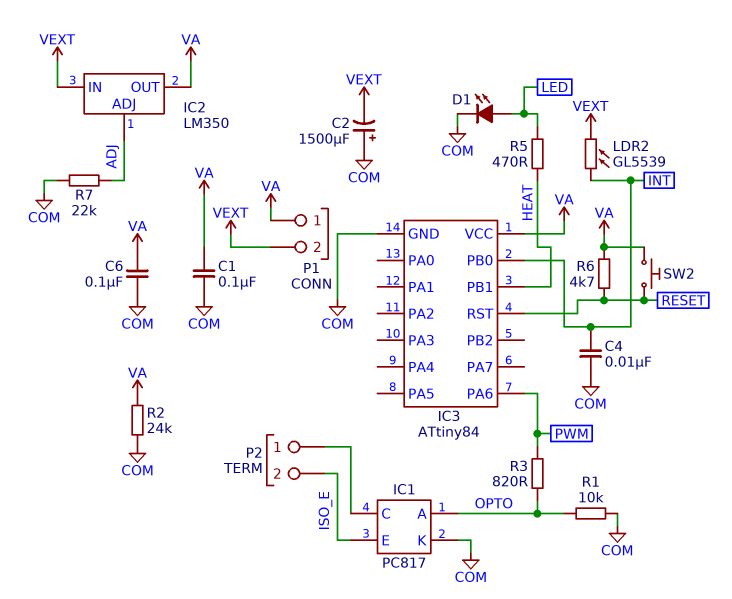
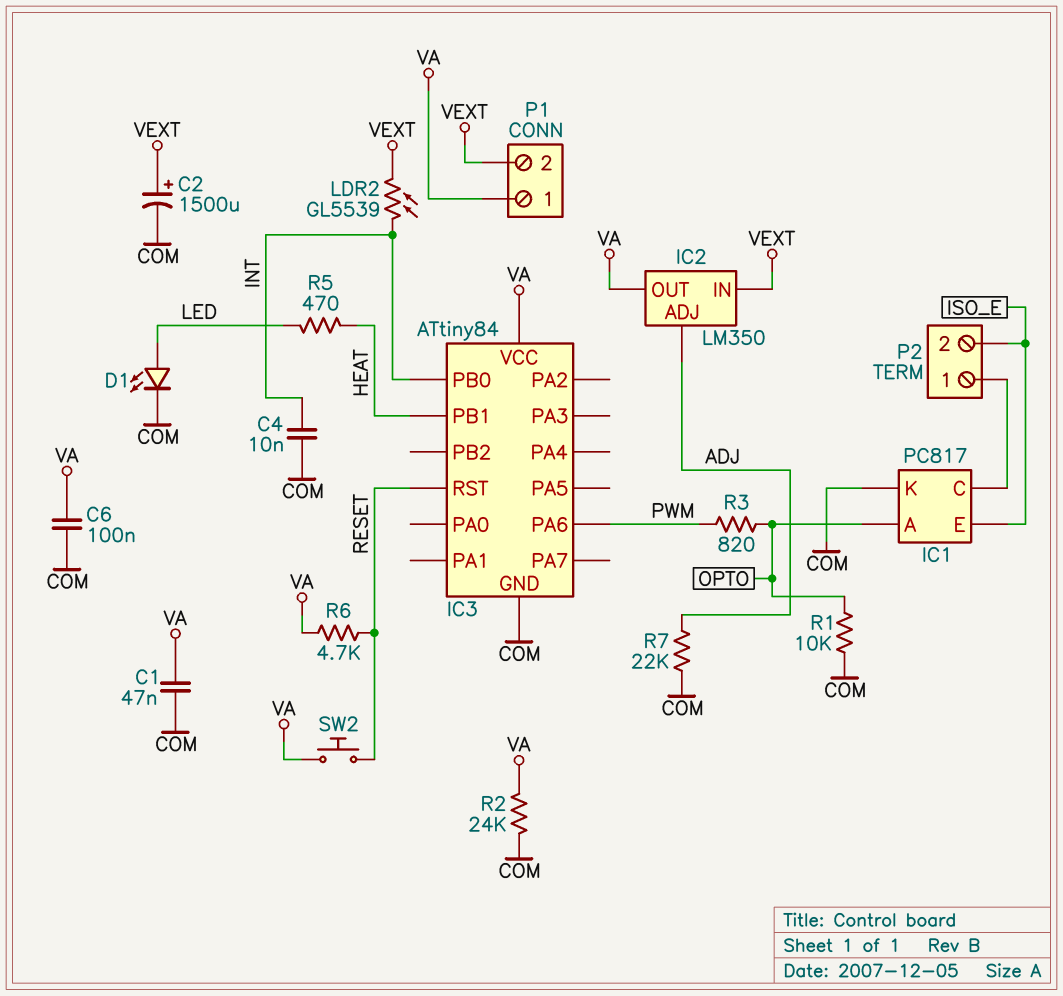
C1: 100nF (COM, VA) -> 47nF (COM, VA)
C2: 1500uF (plus COM, minus VEXT) -> 1500uF (plus VEXT, minus COM)

